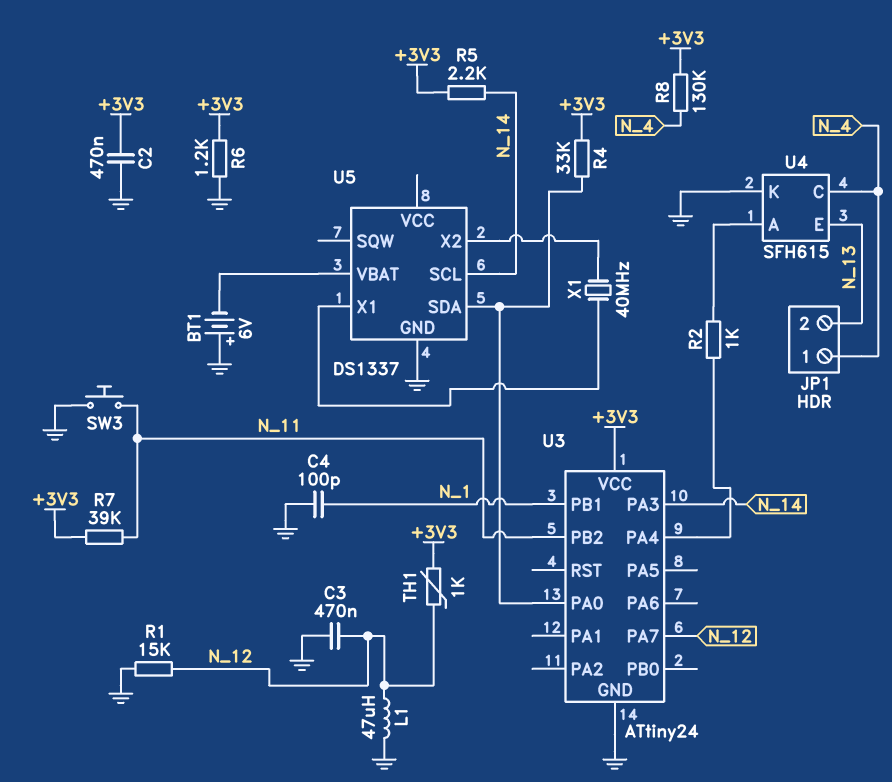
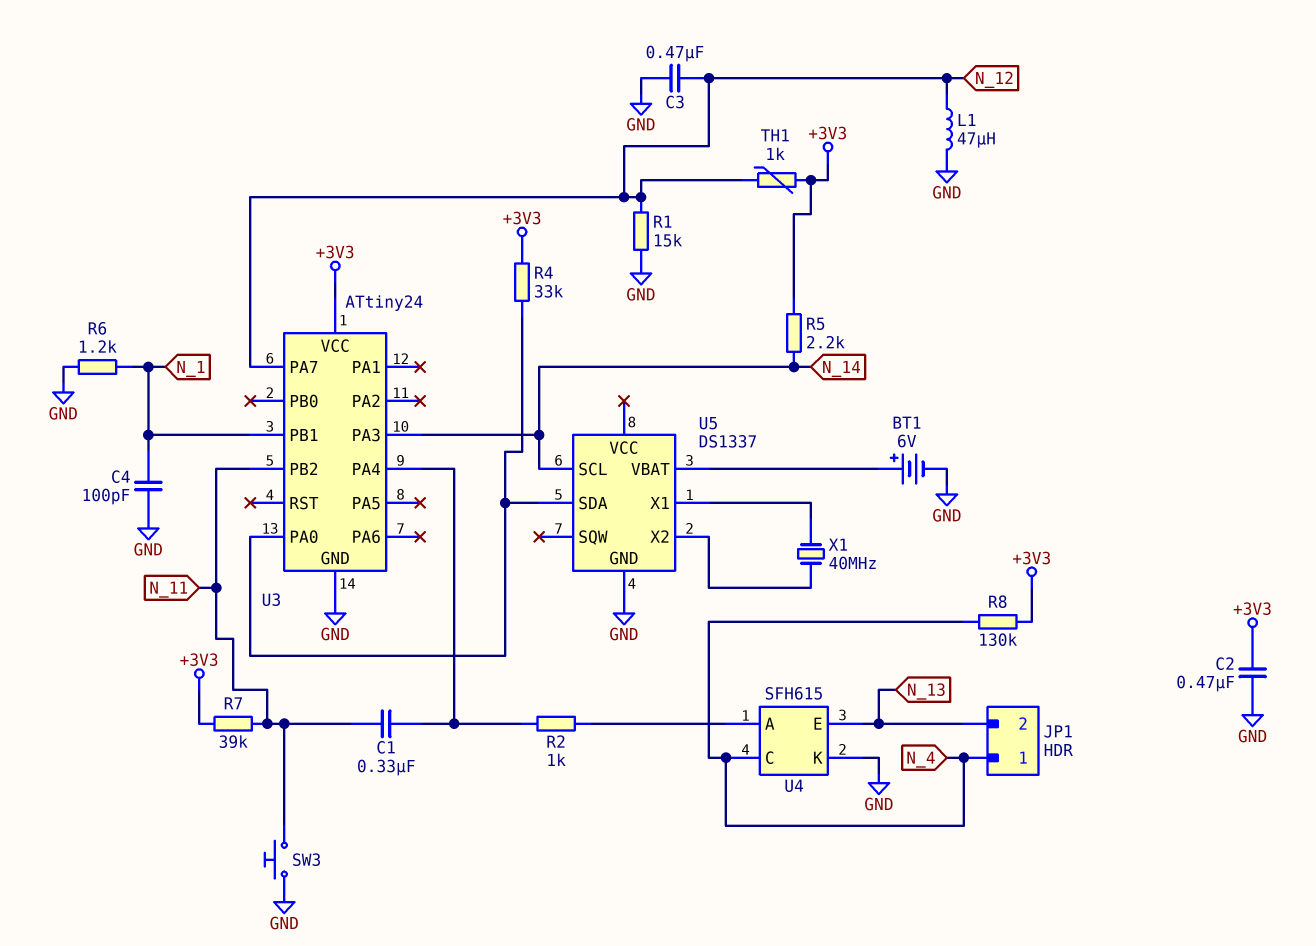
BT1: 6V (plus GND, minus U5/VBAT) -> 6V (plus U5/VBAT, minus GND)
C1: none -> 330nF (N_11, U3/PA4)
R6: 1.2k (+3V3, GND) -> 1.2k (GND, N_1)

